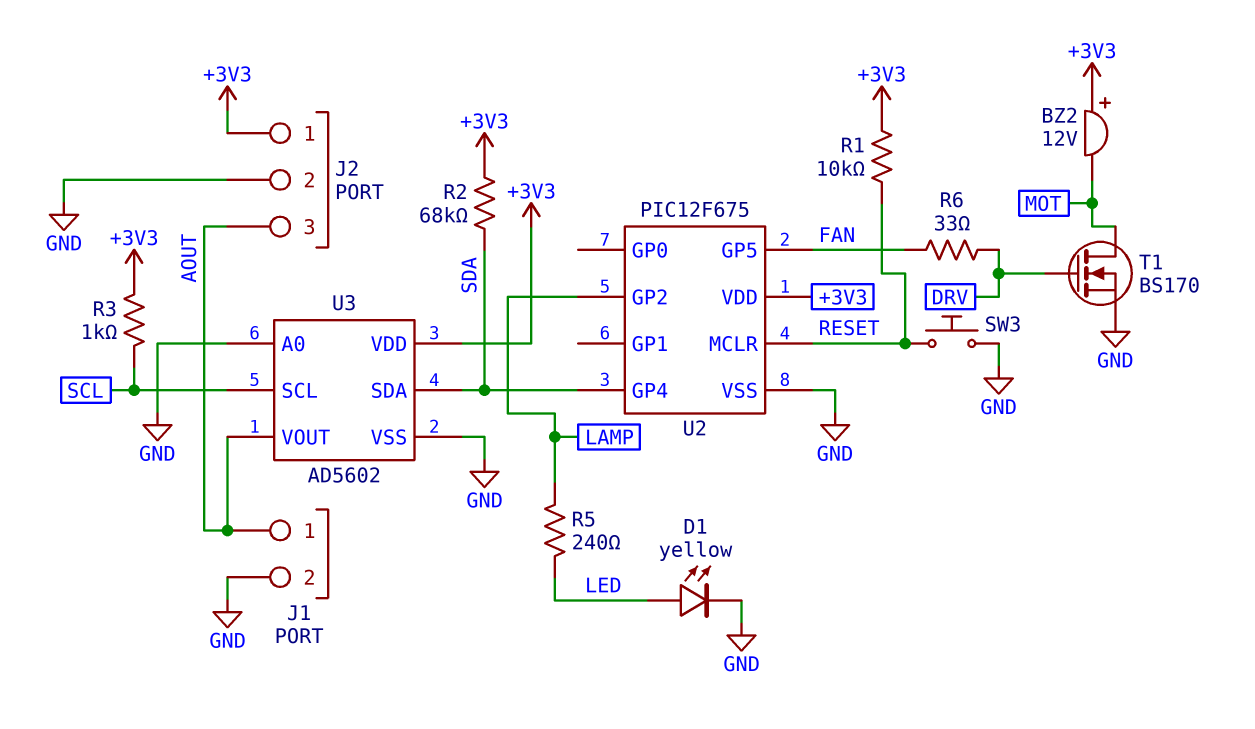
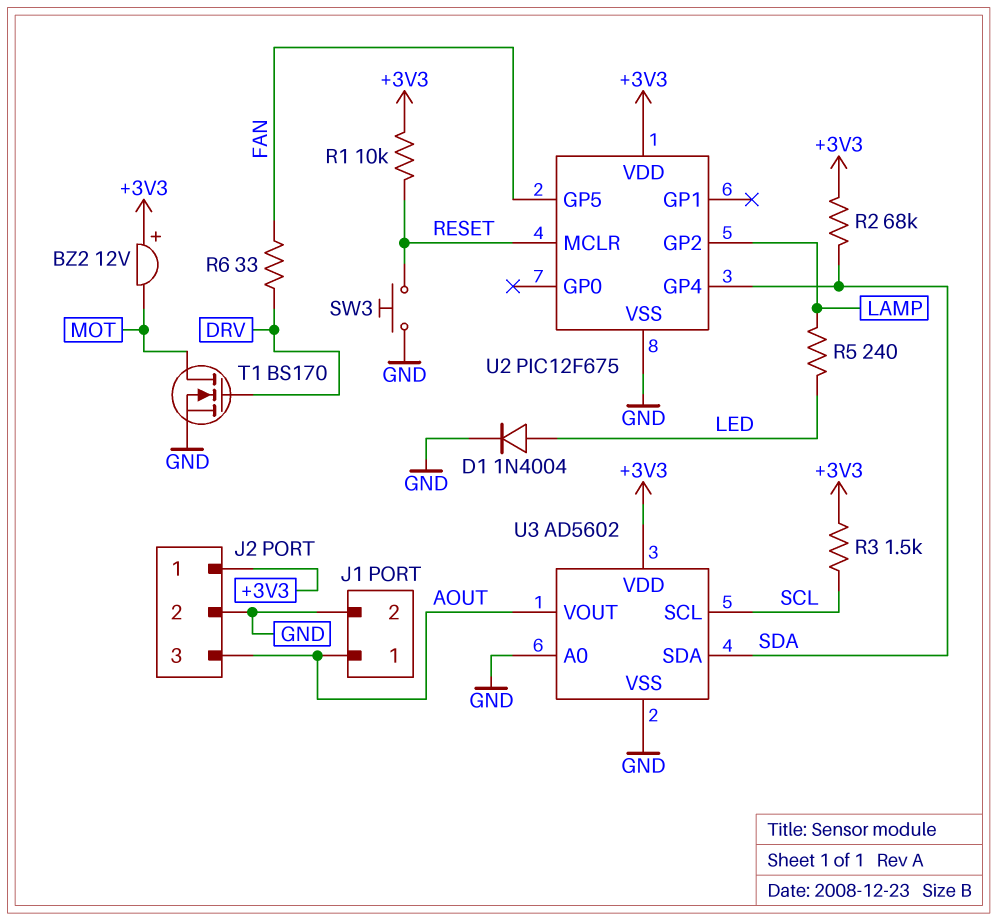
D1: LED yellow (A LED, K GND) -> diode 1N4004 (A LED, K GND)
R3: 1k (+3V3, SCL) -> 1.5k (+3V3, SCL)

